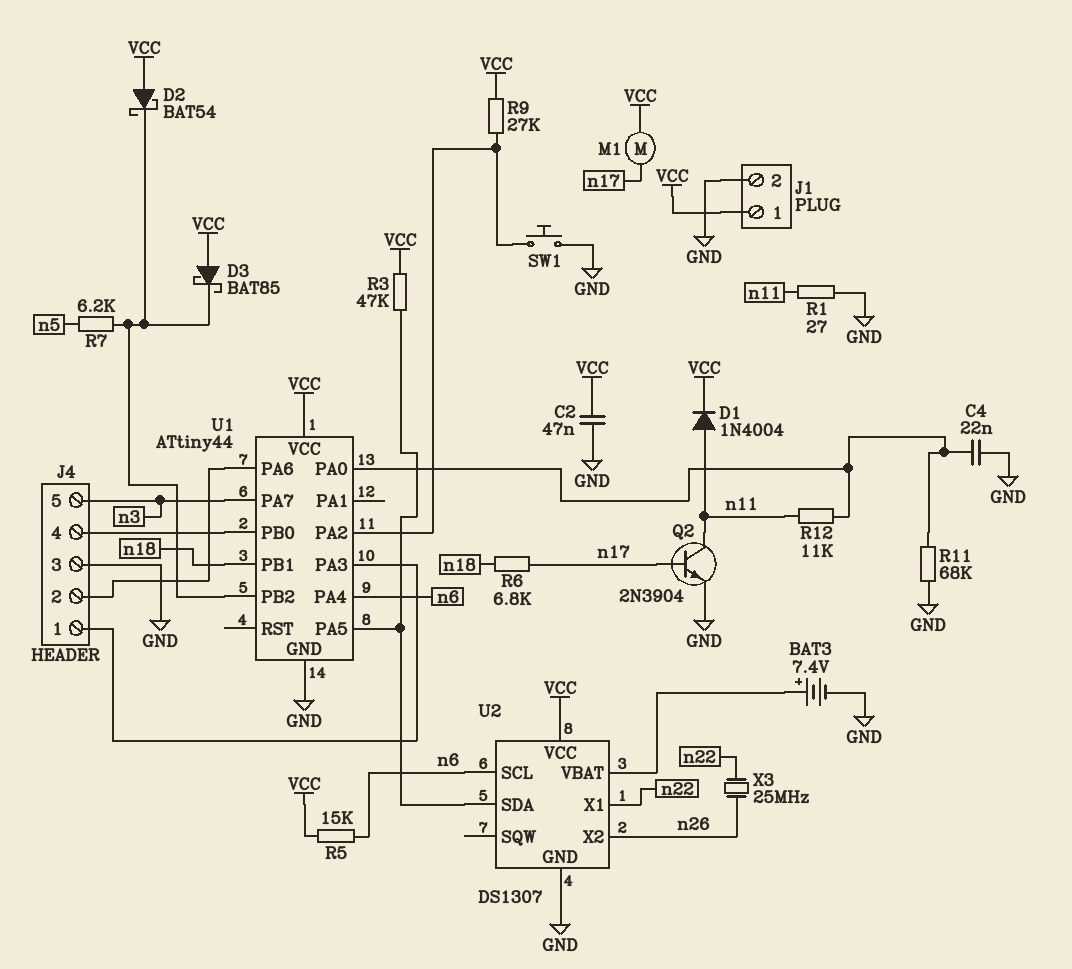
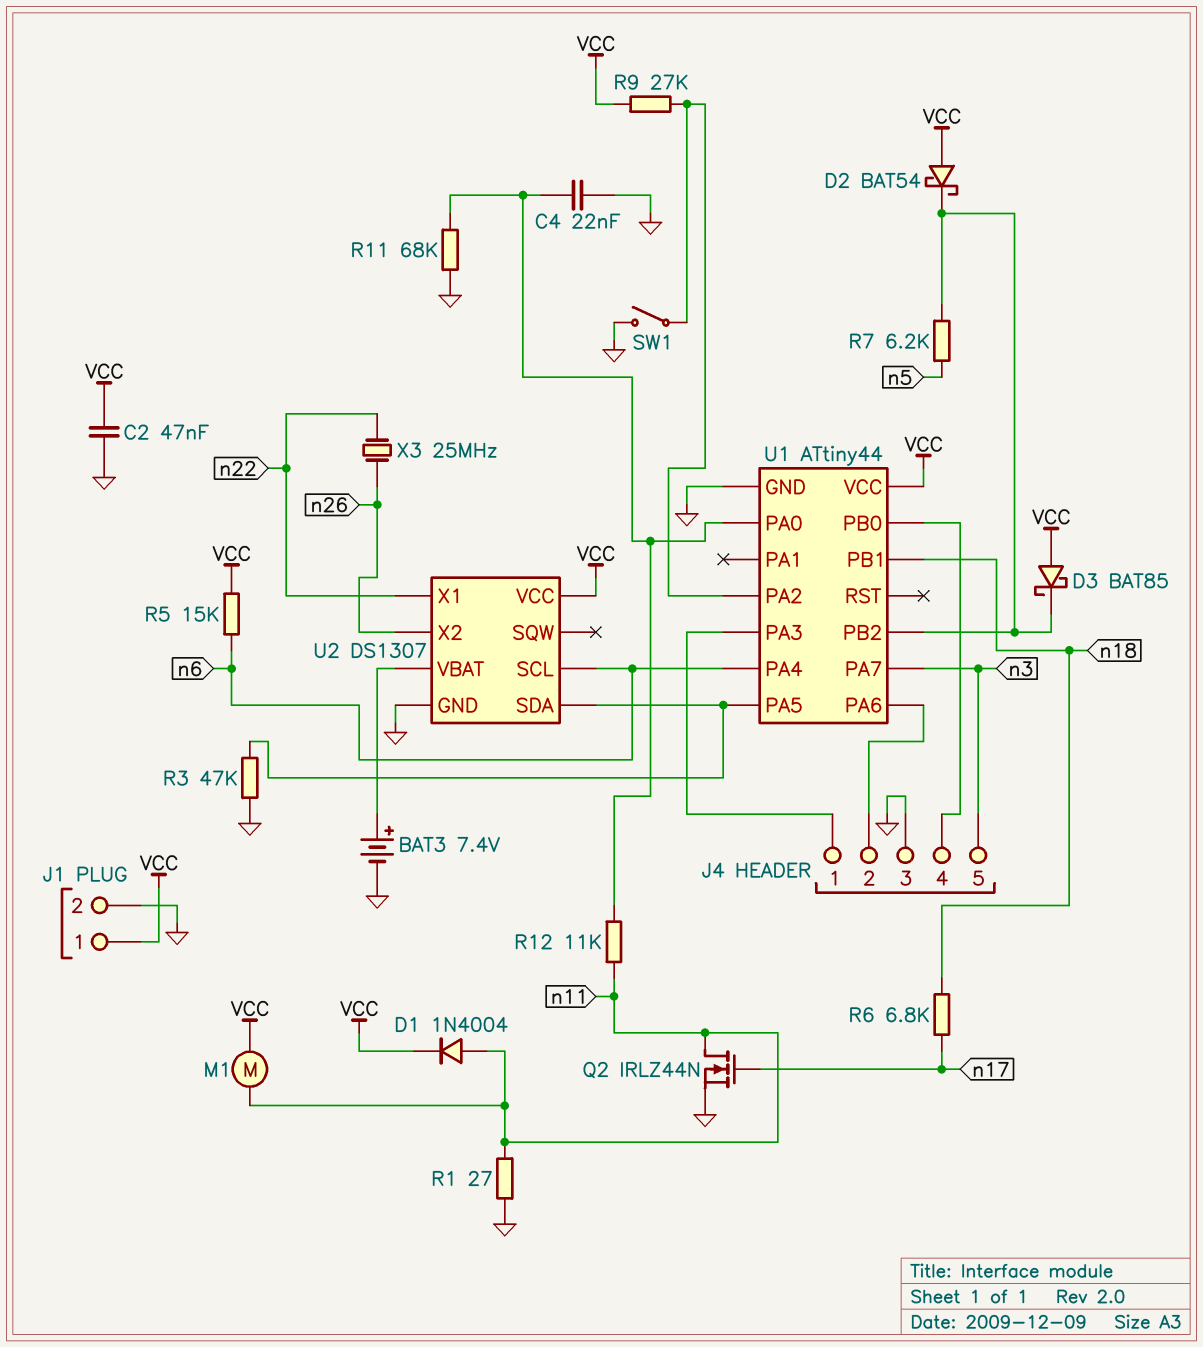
M1: motor (VCC, n17) -> motor (VCC, n11)
Q2: NPN 2N3904 (B n17, C n11, E GND) -> NMOS IRLZ44N (G n17, D n11, S GND)
R3: 47k (U1/PA5, VCC) -> 47k (GND, U1/PA5)
SW1: button (GND, U1/PA2) -> switch (GND, U1/PA2)

